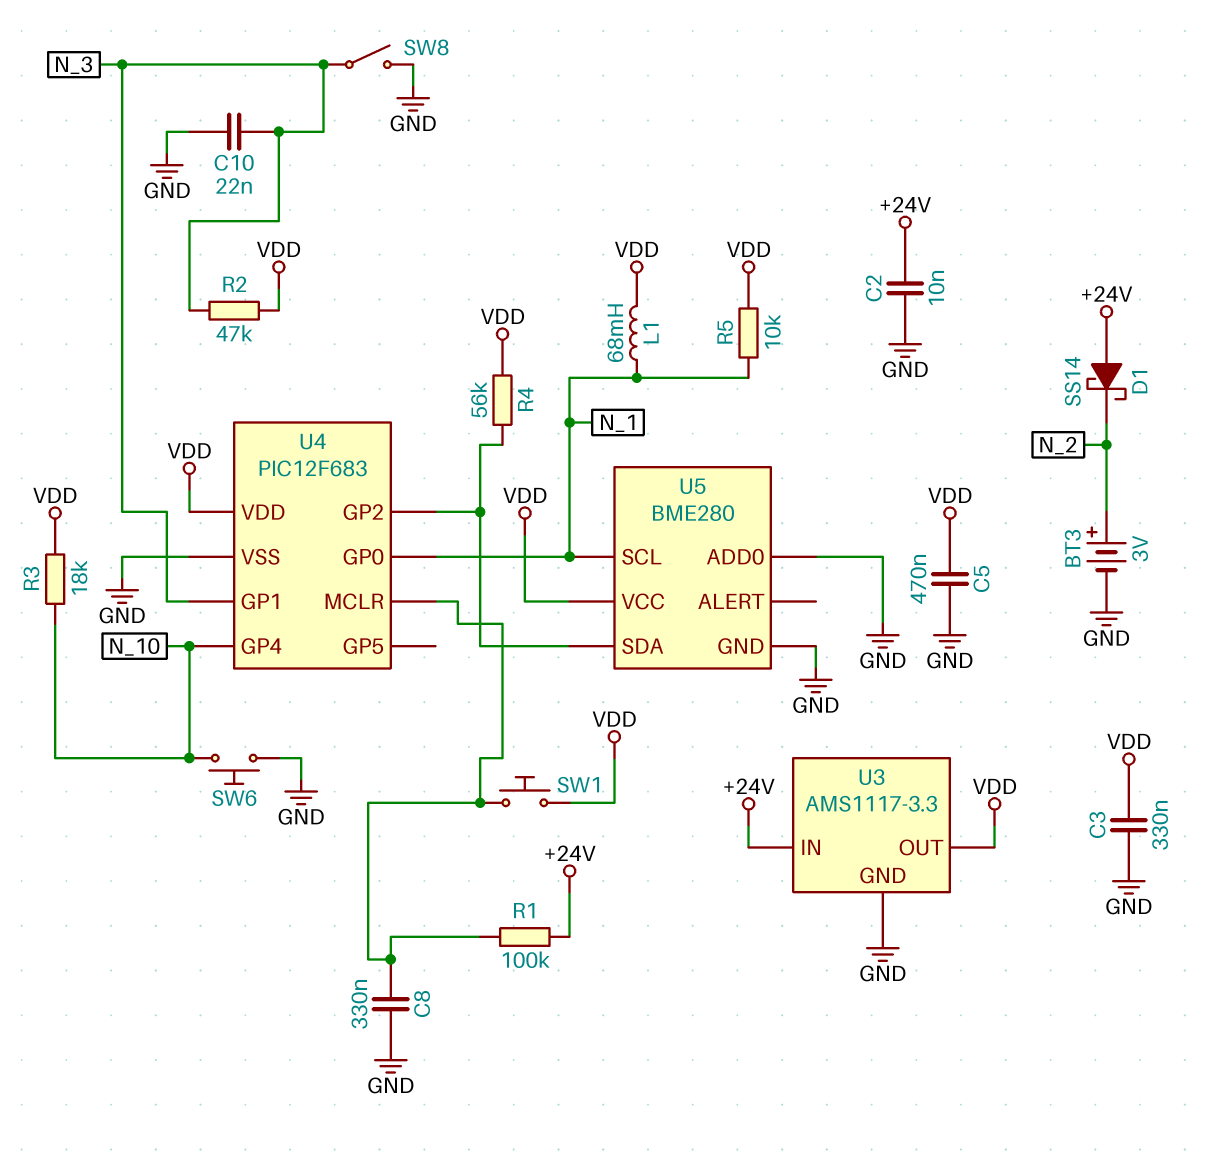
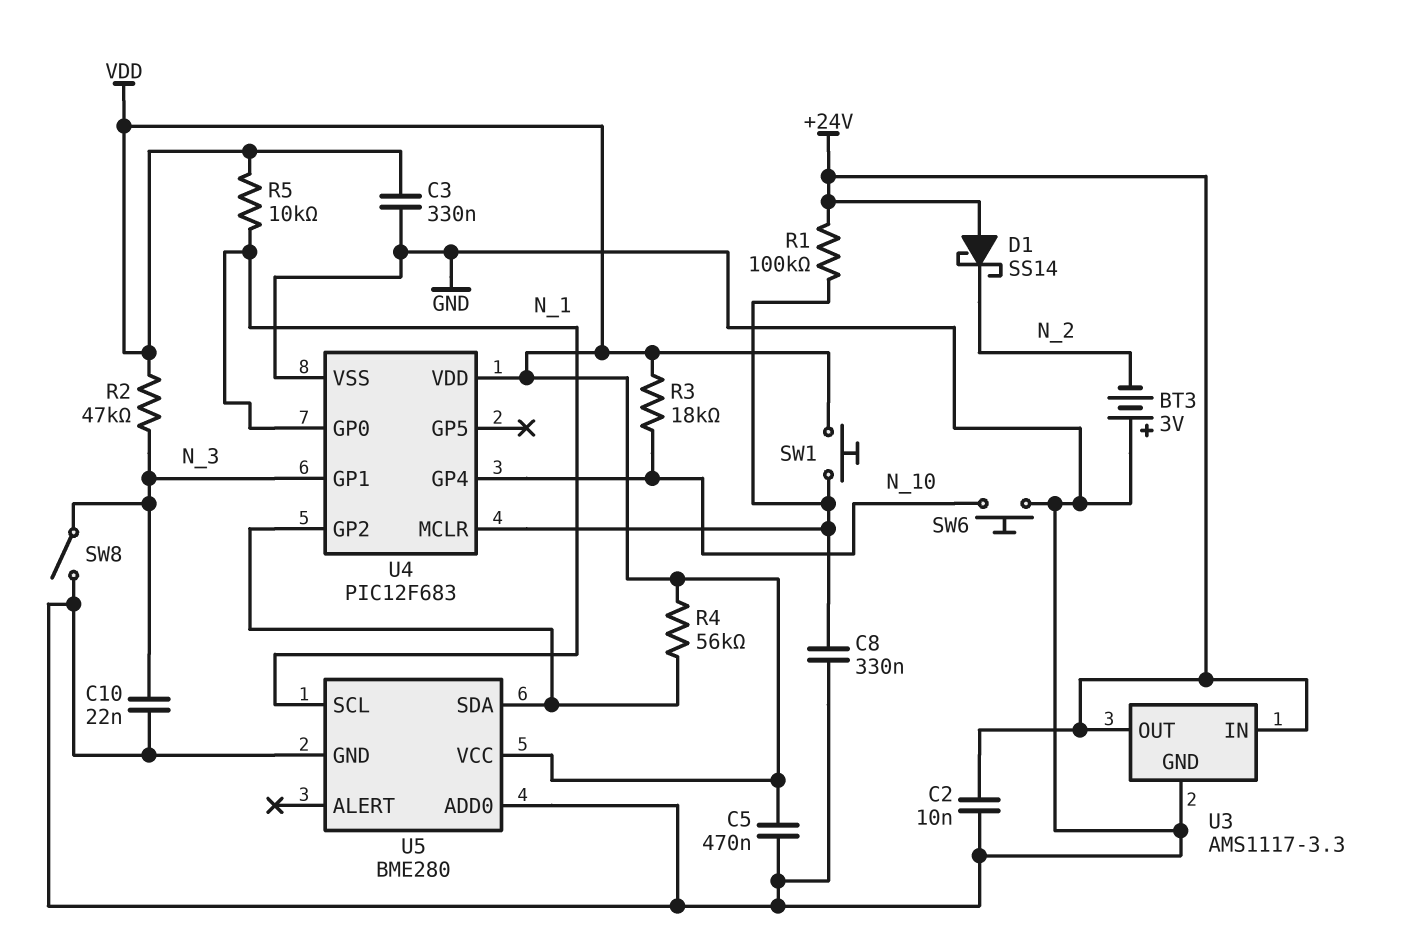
BT3: 3V (plus N_2, minus GND) -> 3V (plus GND, minus N_2)
L1: 68mH (N_1, VDD) -> none
U3 pin OUT: VDD -> +24V

